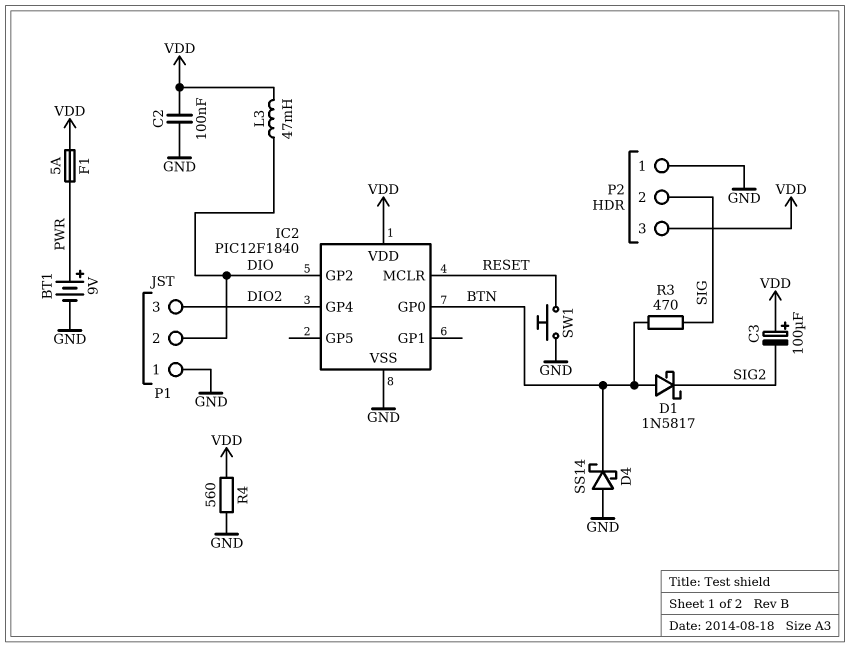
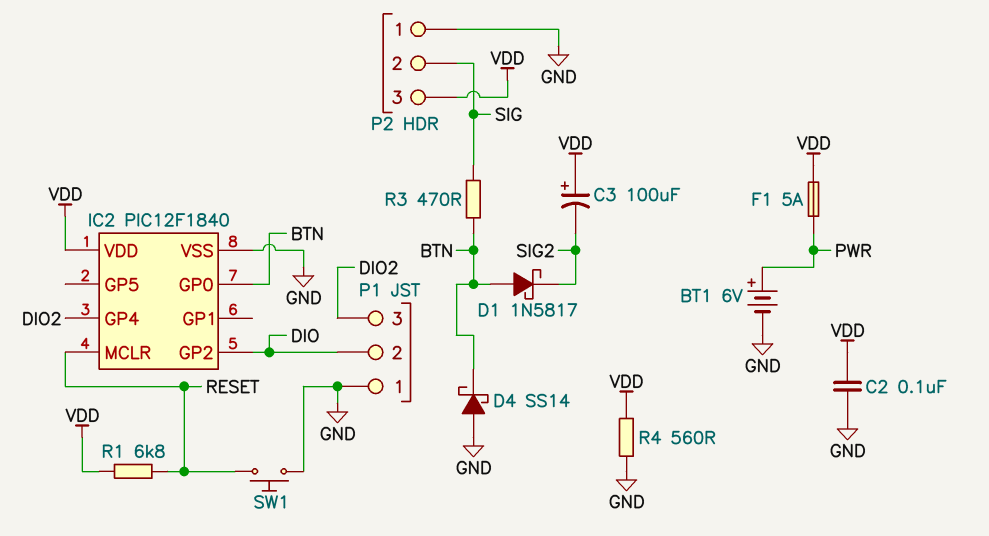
BT1: 9V (plus PWR, minus GND) -> 6V (plus PWR, minus GND)
L3: 47mH (DIO, VDD) -> none
R1: none -> 6.8k (RESET, VDD)

